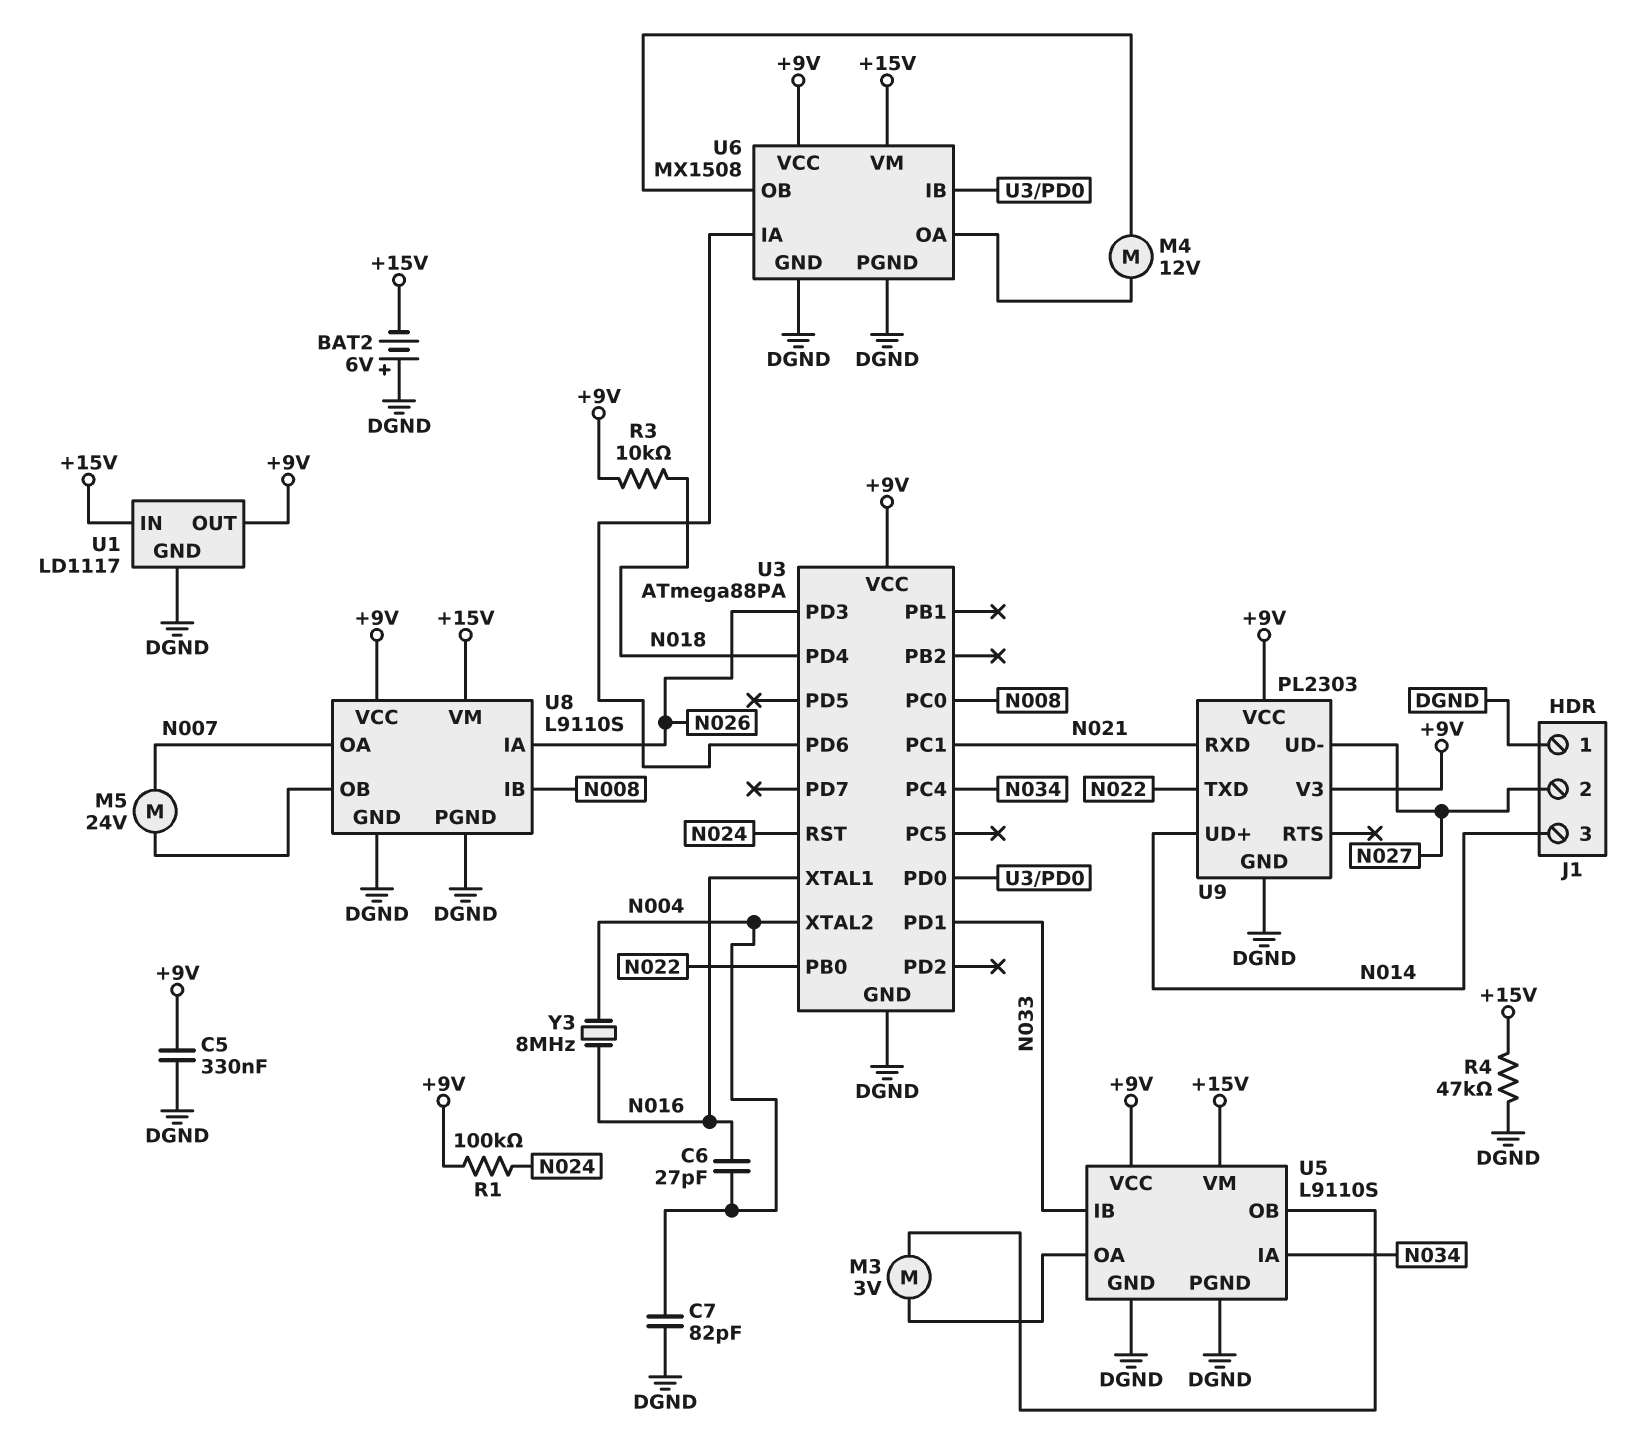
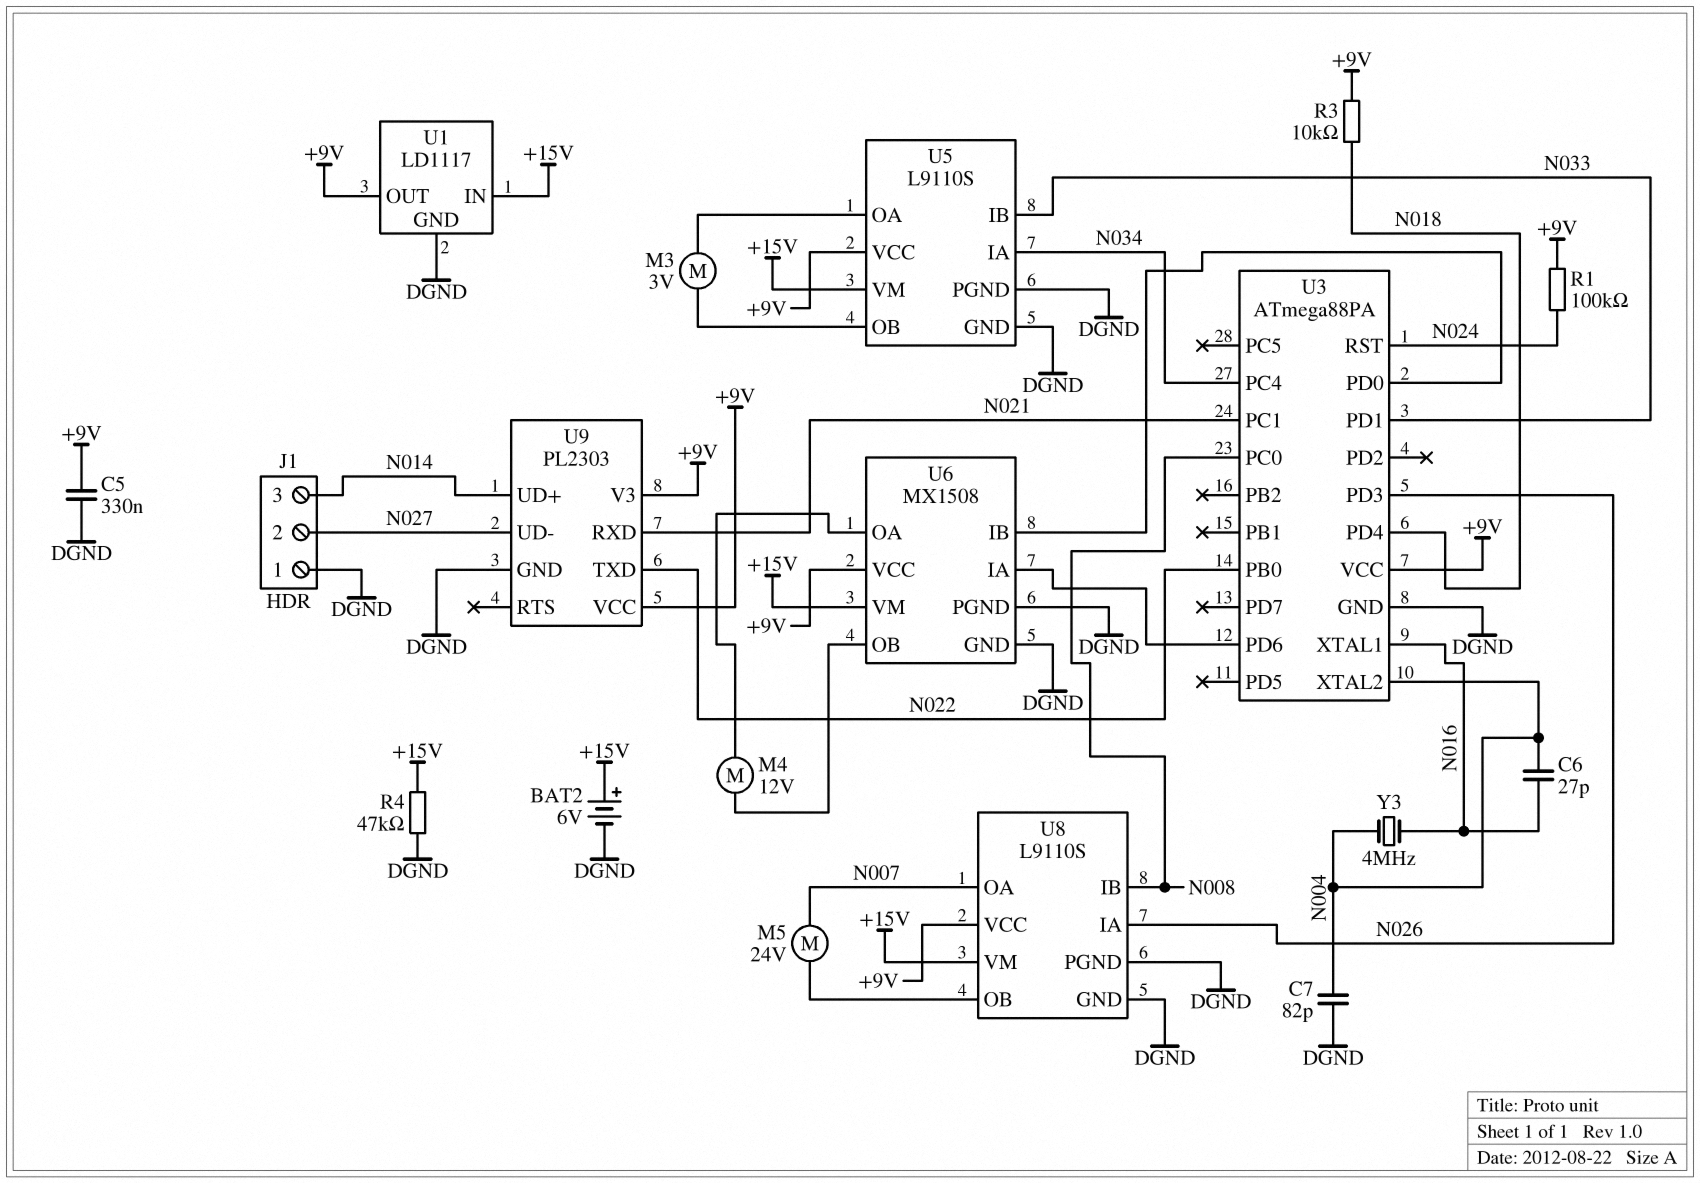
BAT2: 6V (plus DGND, minus +15V) -> 6V (plus +15V, minus DGND)
Y3: 8MHz (N004, N016) -> 4MHz (N004, N016)

